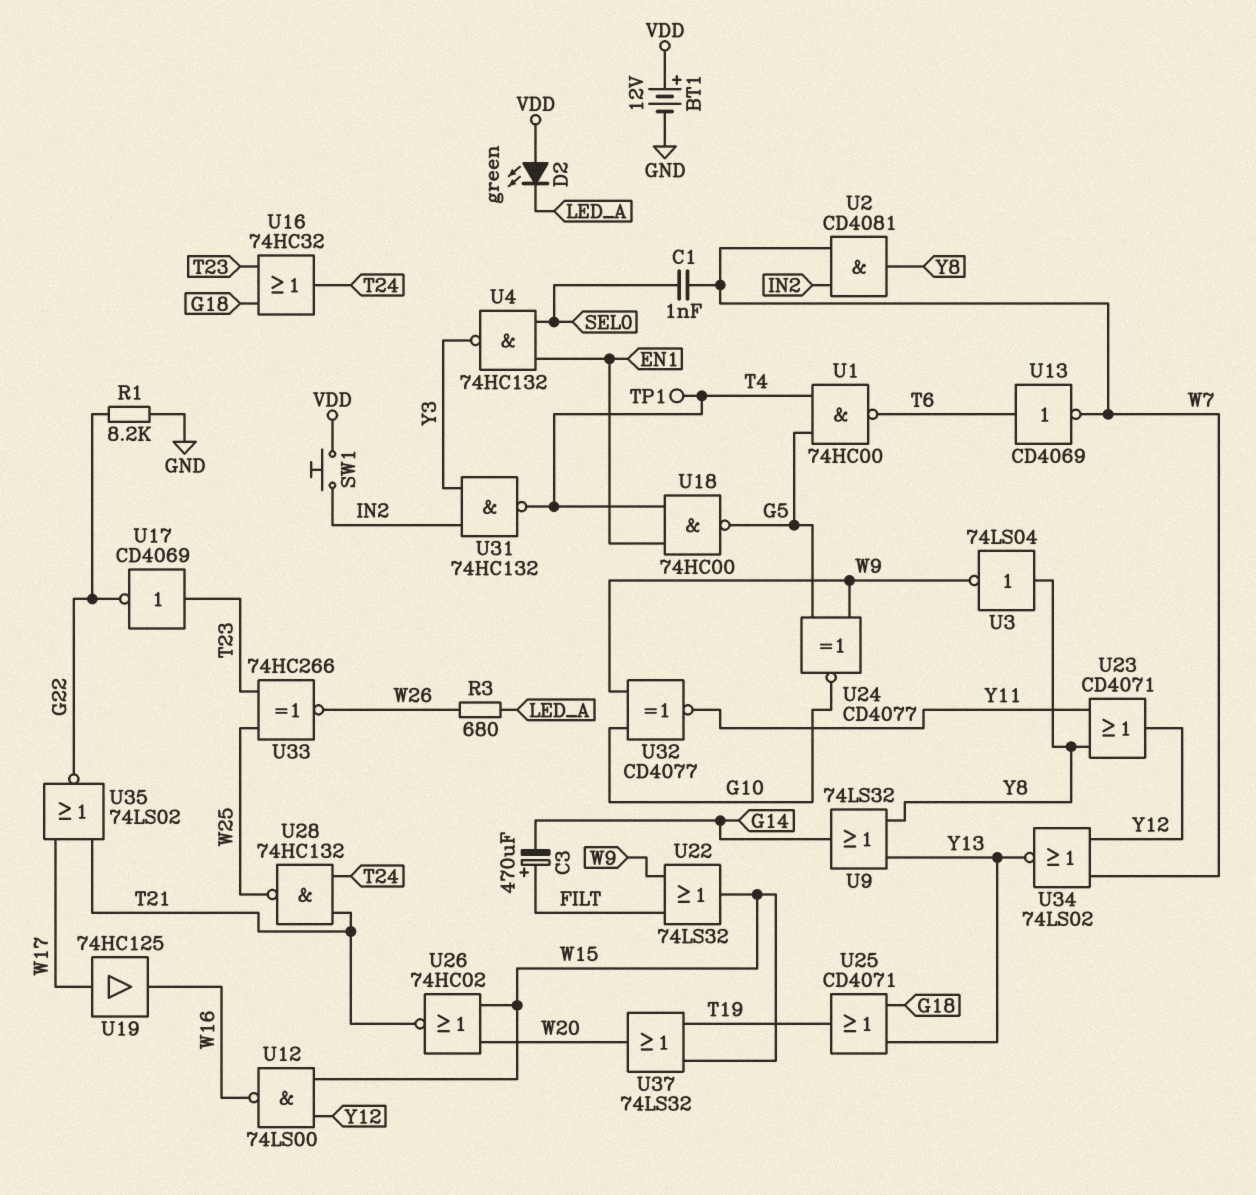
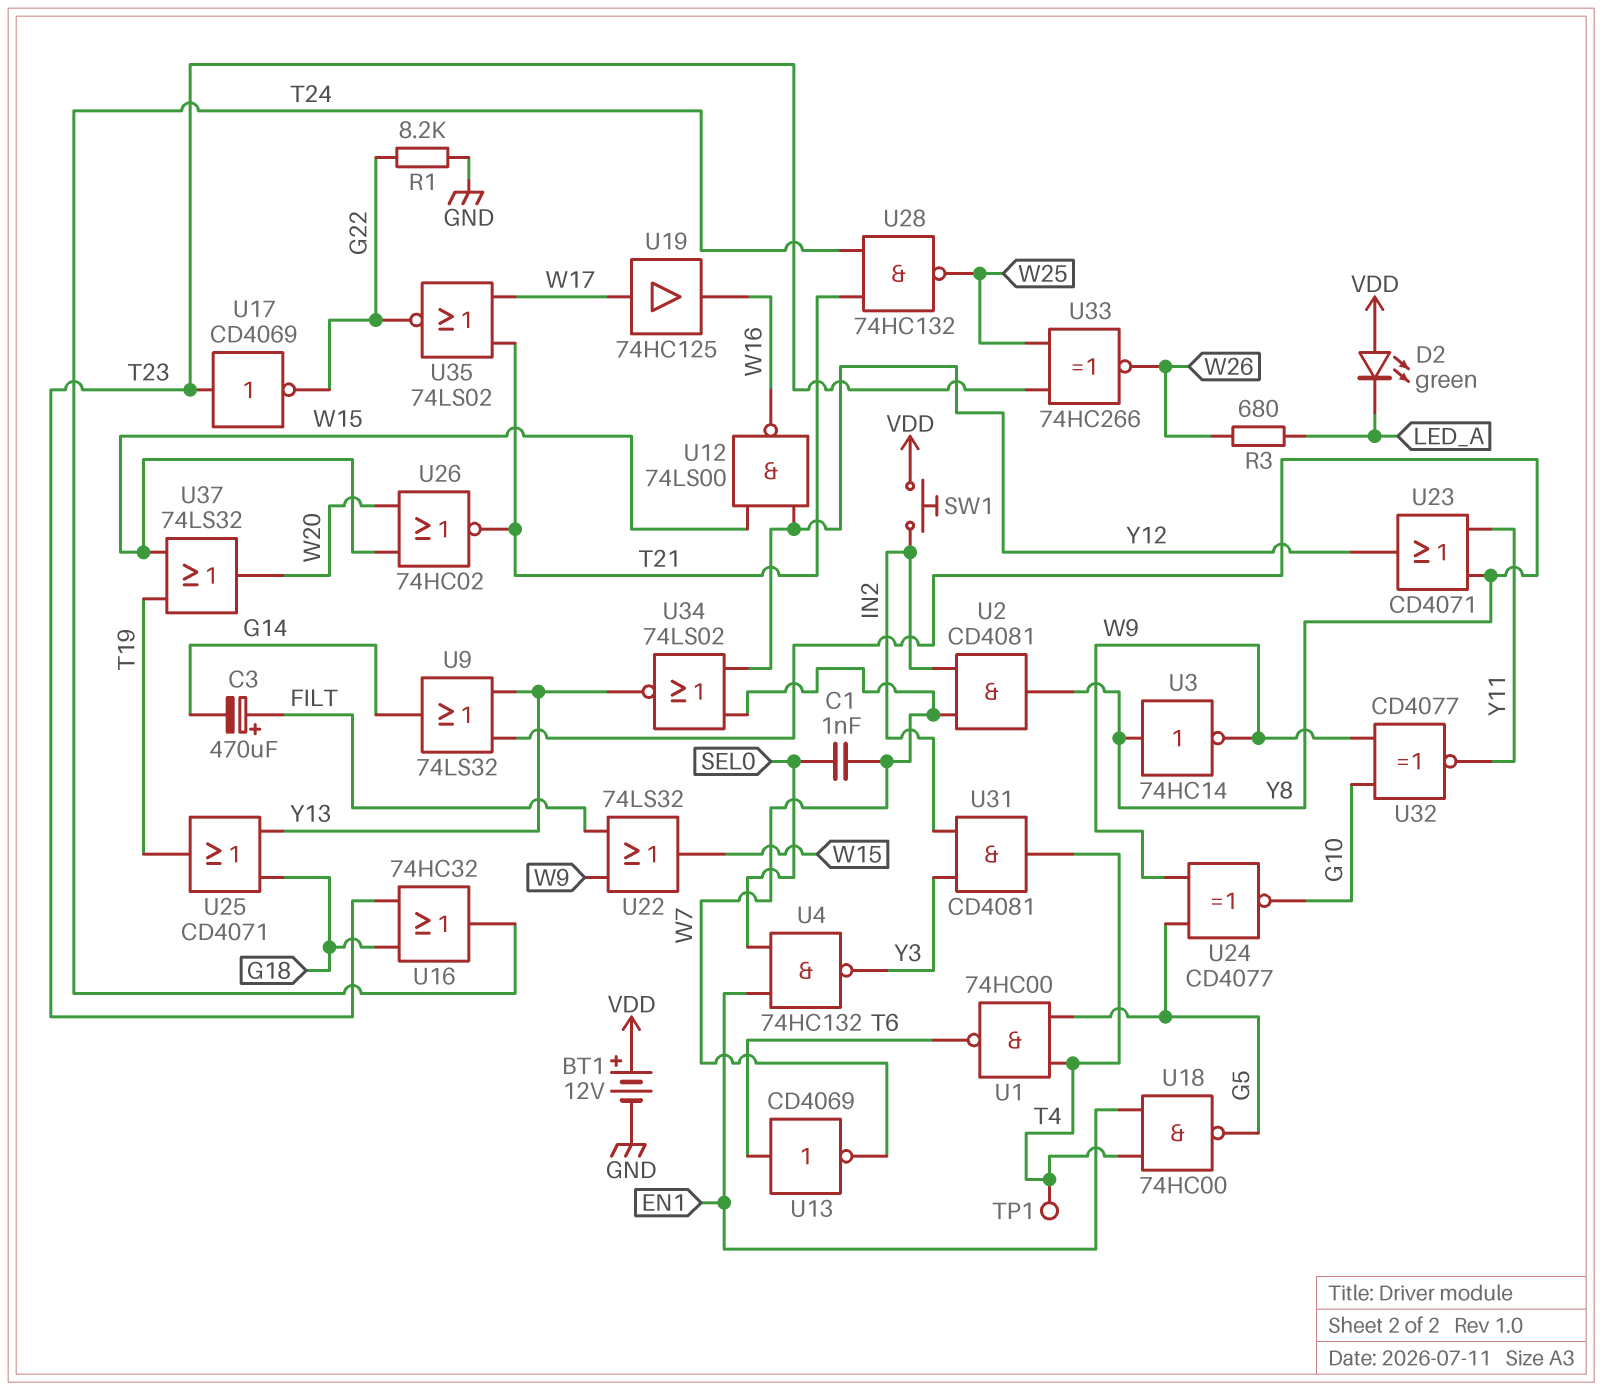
U3: NOT 74LS04 (in Y8, out W9) -> NOT 74HC14 (in Y8, out W9)
U31: NAND 74HC132 (in IN2, in Y3, out T4) -> AND CD4081 (in IN2, in Y3, out T4)

